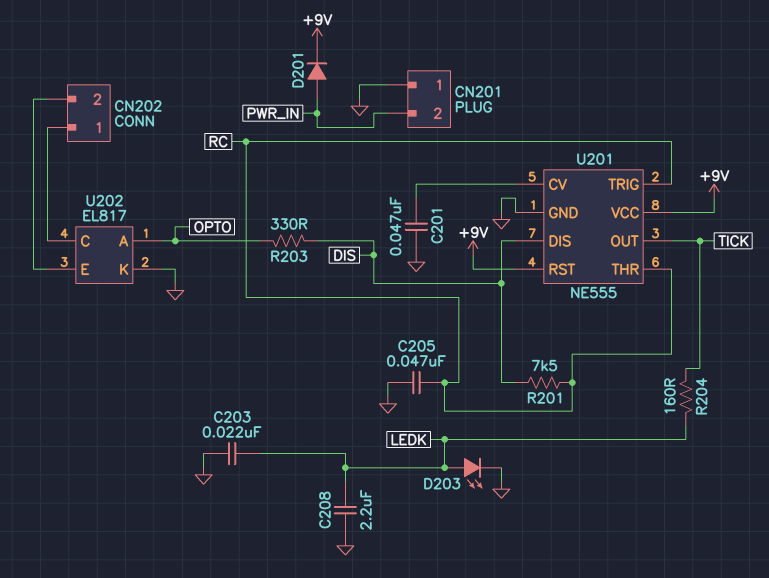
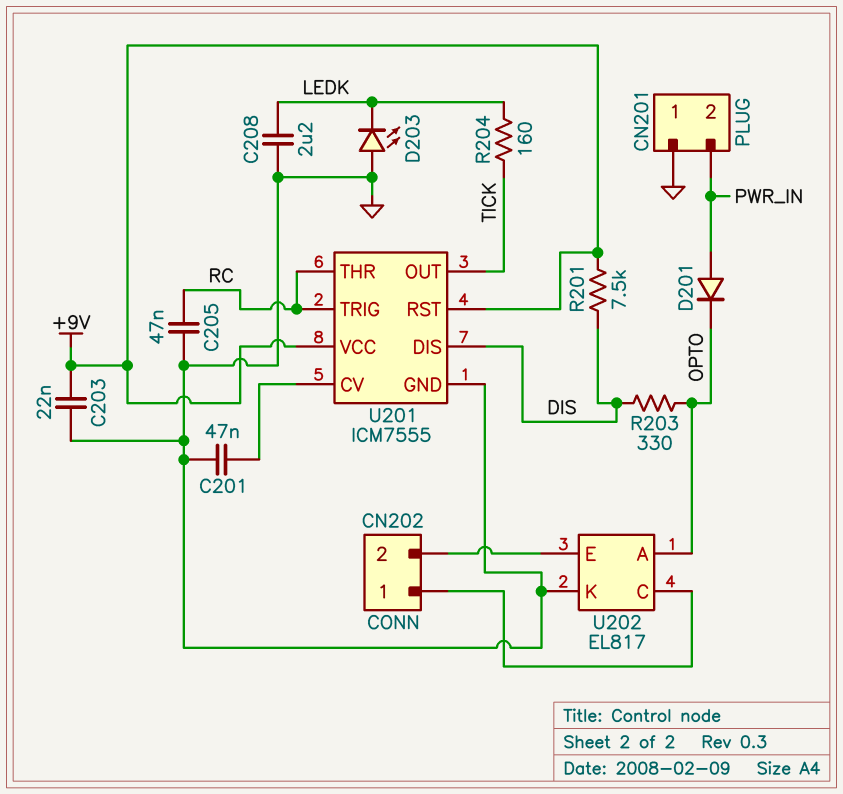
C203: 22nF (GND, LEDK) -> 22nF (+9V, GND)
D201: diode (A PWR_IN, K +9V) -> diode (A PWR_IN, K OPTO)
D203: LED (A LEDK, K GND) -> LED (A GND, K LEDK)
R201: 7.5k (DIS, RC) -> 7.5k (+9V, DIS)
U201: NE555 -> ICM7555

